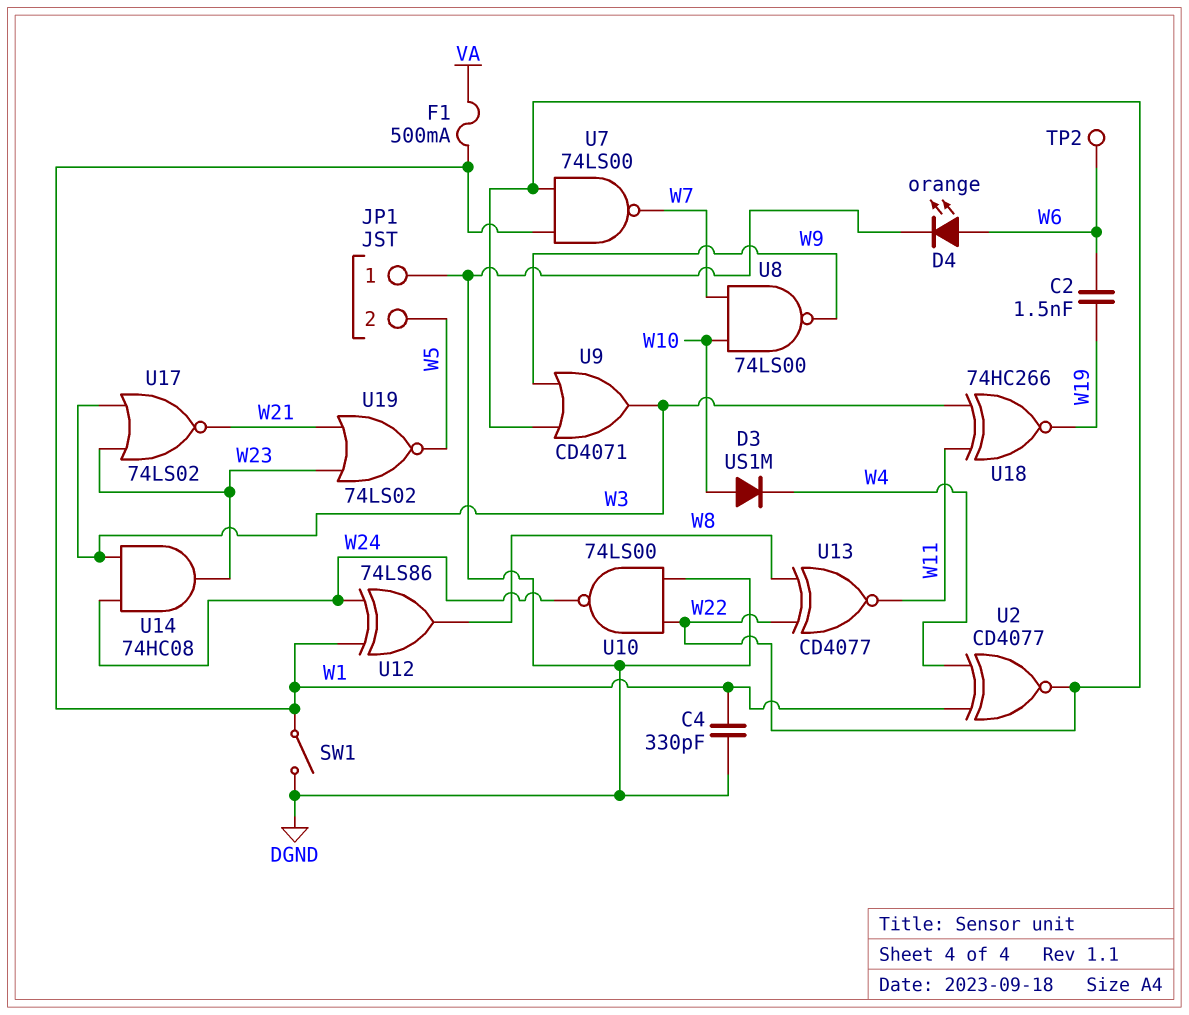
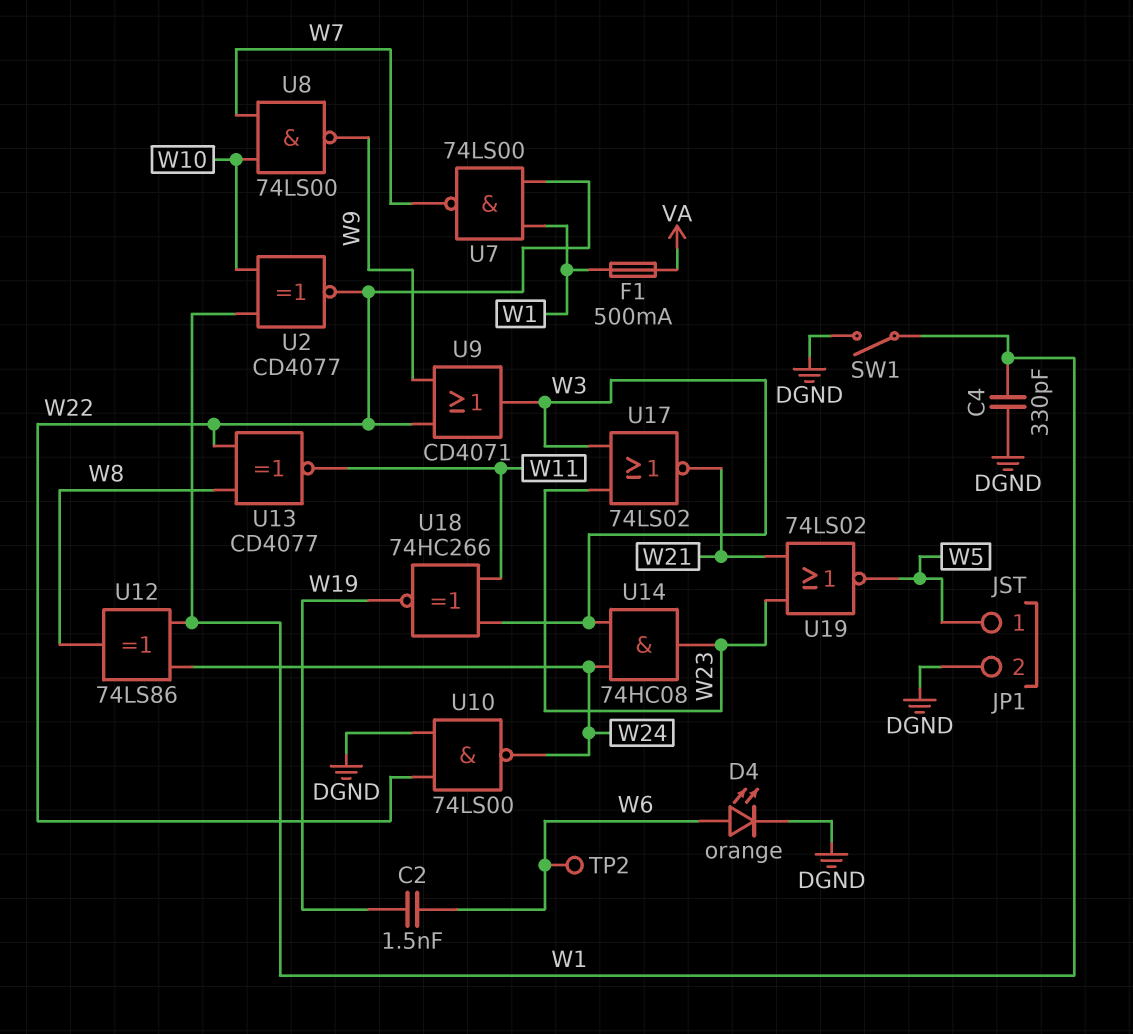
D3: diode US1M (A W10, K W4) -> none
JP1 pin 1: DGND -> W5
JP1 pin 2: W5 -> DGND
U2: XNOR CD4077 (in W1, in W4, out W22) -> XNOR CD4077 (in W1, in W10, out W22)

